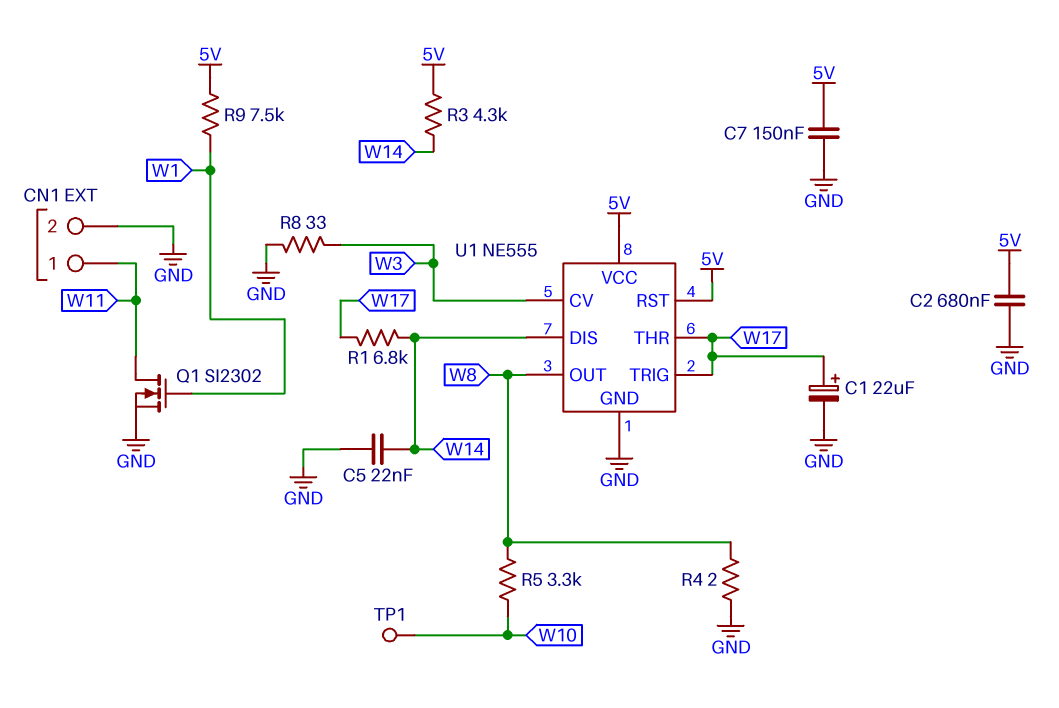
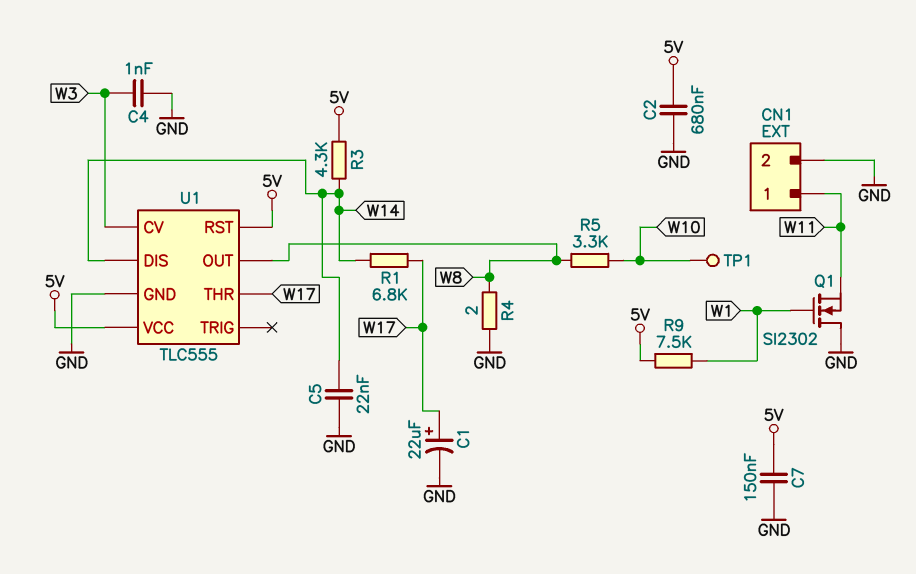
C4: none -> 1nF (GND, W3)
Q1: NMOS SI2302 (G W1, D W11, S GND) -> NMOS SI2302 (G W1, D GND, S W11)
R8: 33 (GND, W3) -> none
U1: NE555 -> TLC555
U1 pin TRIG: W17 -> none

